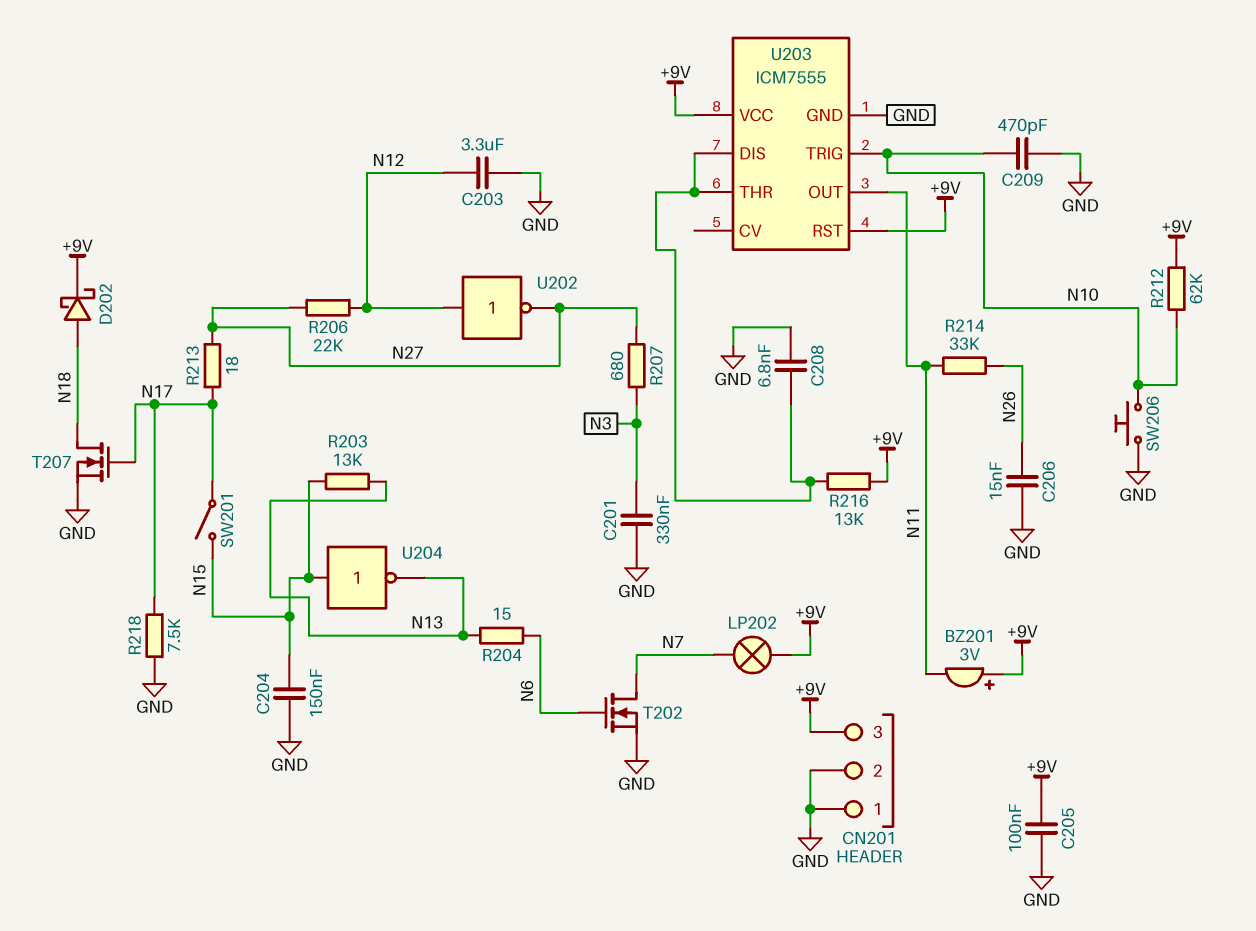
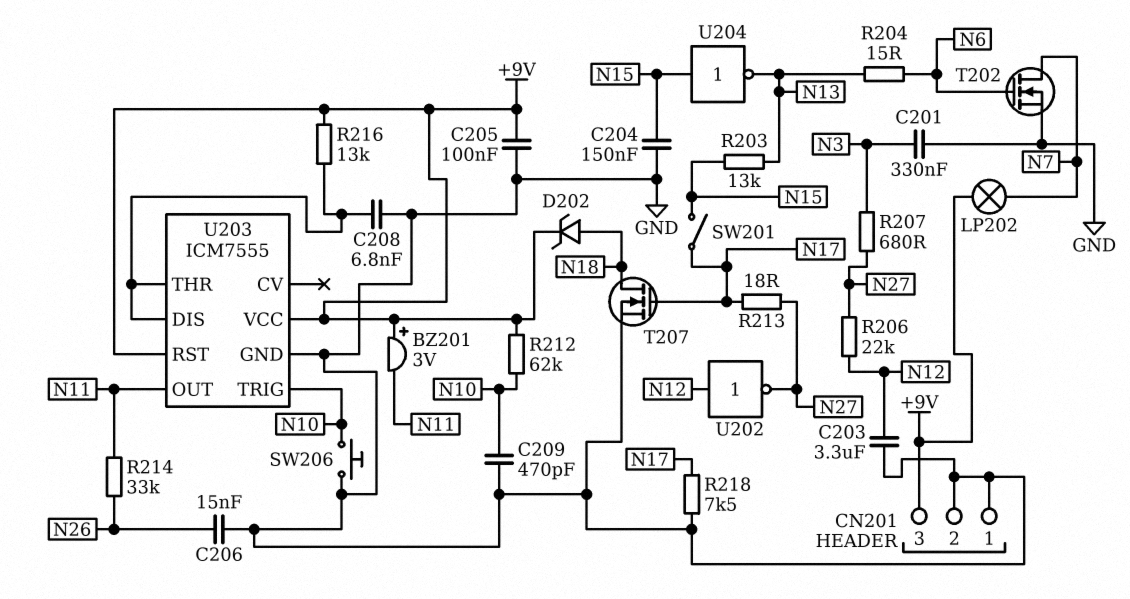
D202: schottky (A N18, K +9V) -> zener (A N18, K +9V)

